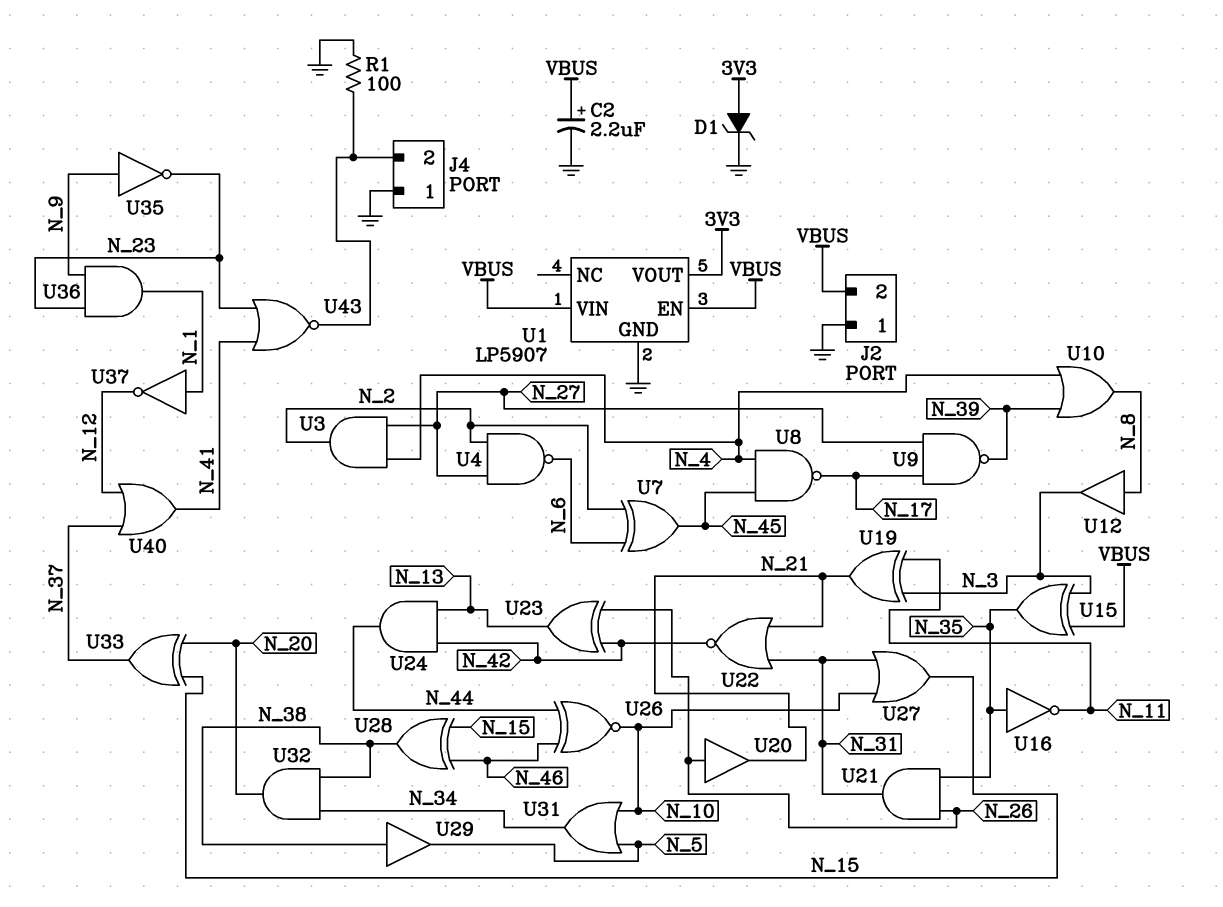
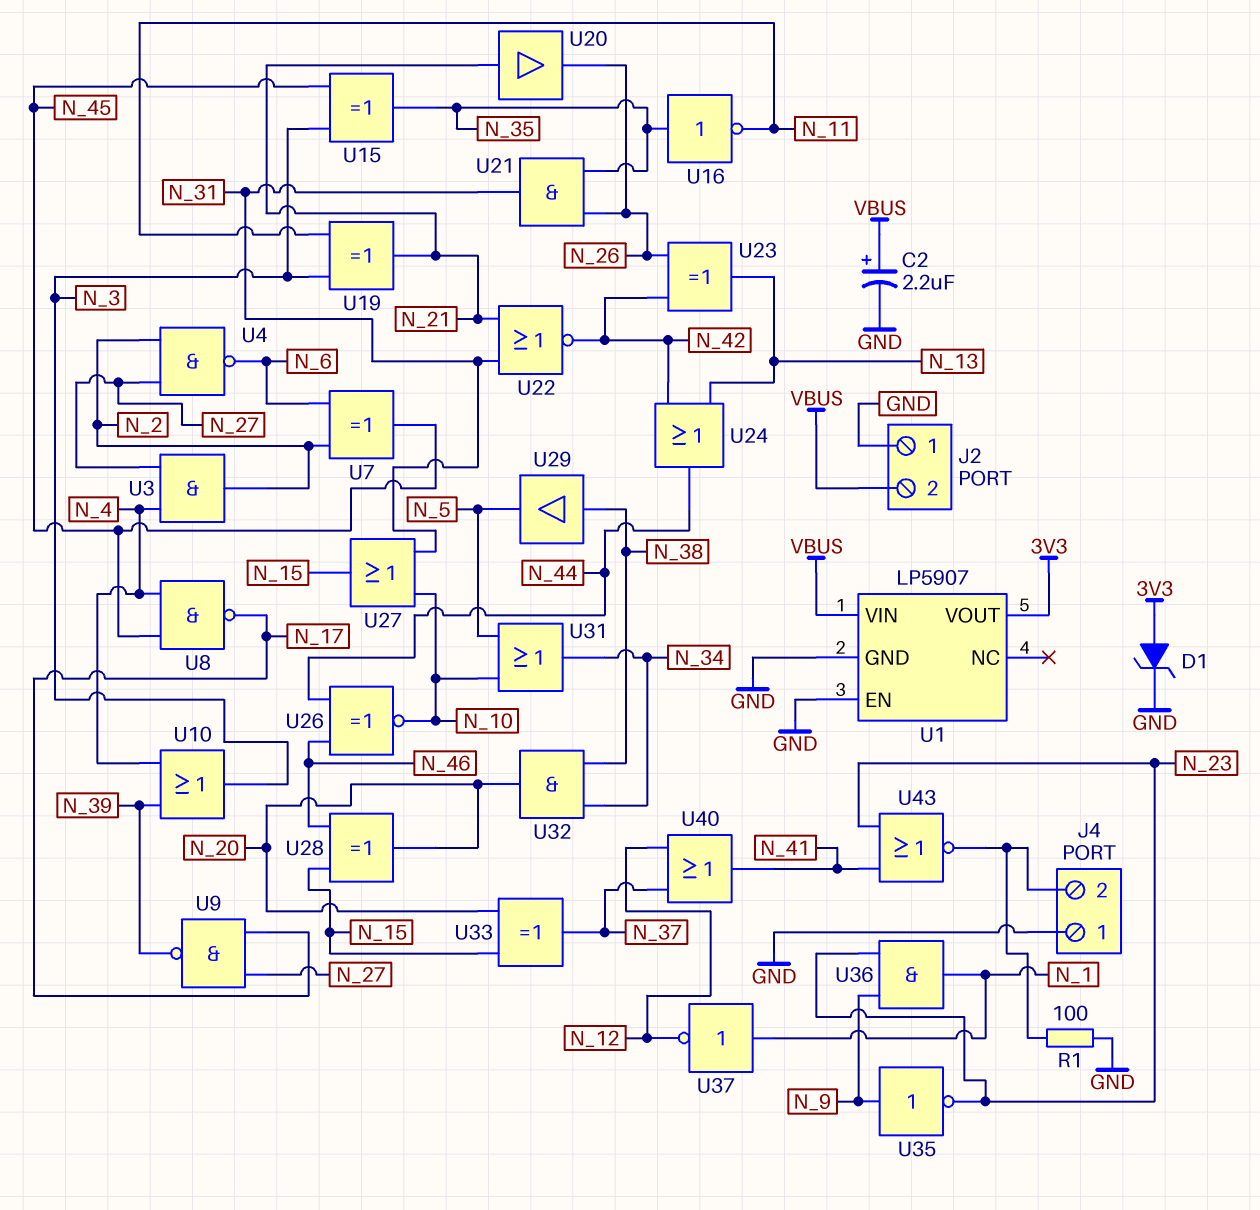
U1 pin EN: VBUS -> GND
U10: OR (in N_4, in N_39, out N_8) -> OR (in N_4, in N_39, out N_3)
U12: buffer (in N_8, out N_3) -> none
U15: XOR (in N_3, in VBUS, out N_35) -> XOR (in N_3, in N_45, out N_35)
U20: buffer (in N_26, out N_21) -> buffer (in N_21, out N_26)
U24: AND (in N_13, in N_42, out N_44) -> OR (in N_13, in N_42, out N_44)
U28: XOR (in N_15, in N_46, out N_38) -> XOR (in N_15, in N_46, out N_20)

